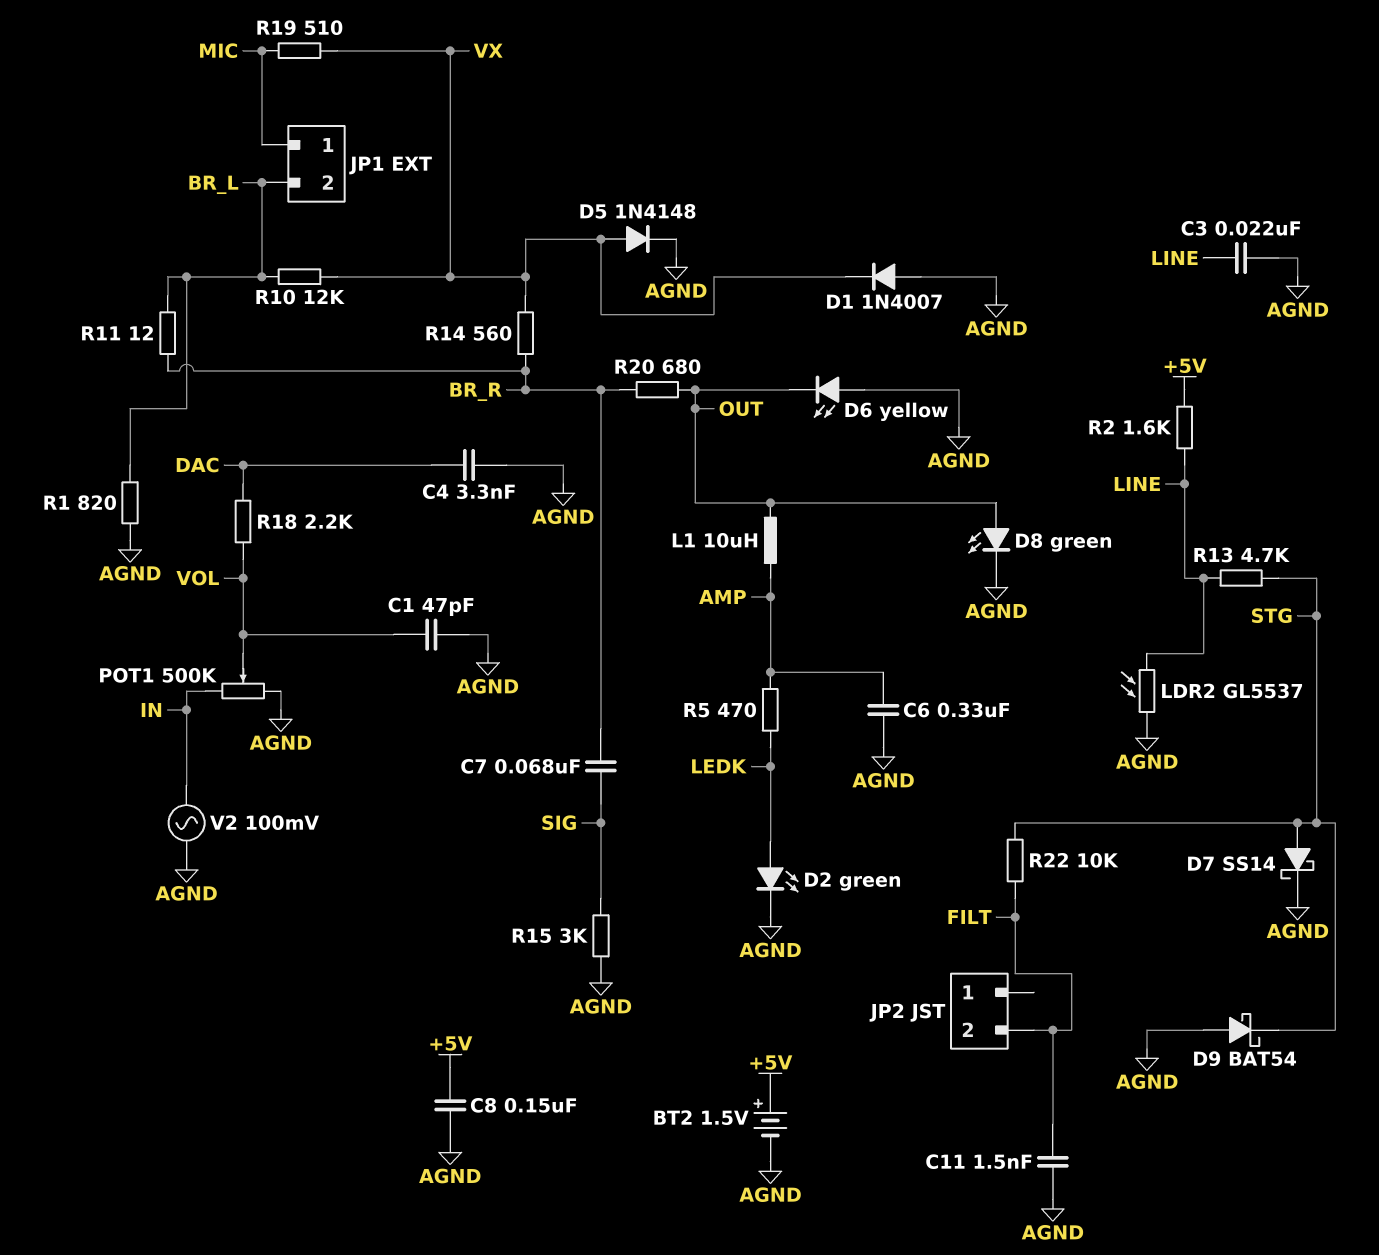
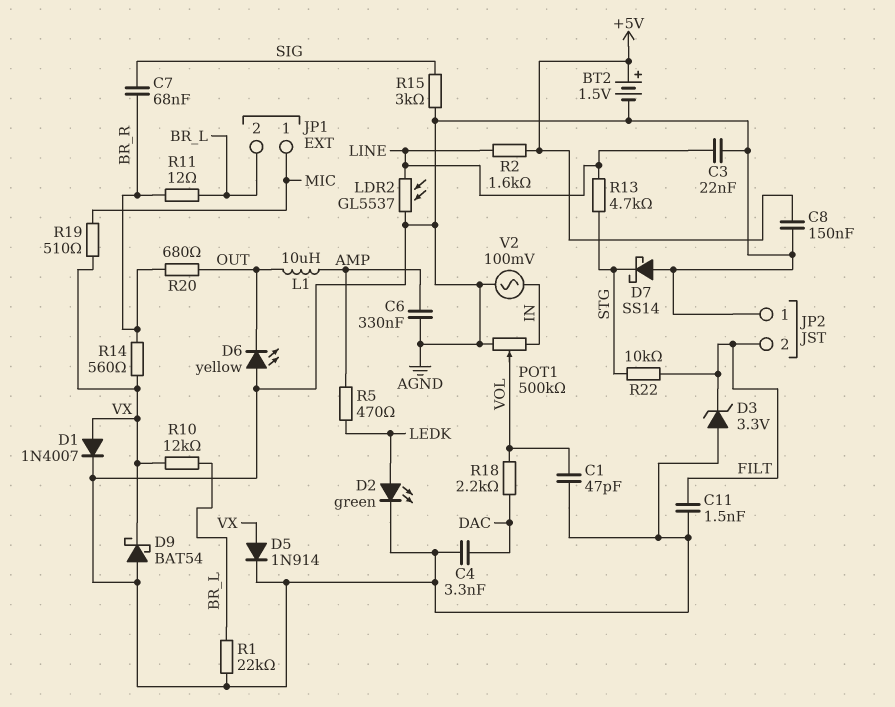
D1: diode 1N4007 (A AGND, K VX) -> diode 1N4007 (A VX, K AGND)
D3: none -> zener 3.3V (A AGND, K FILT)
D5: diode 1N4148 (A VX, K AGND) -> diode 1N914 (A VX, K AGND)
D7: schottky SS14 (A STG, K AGND) -> schottky SS14 (A AGND, K STG)
D8: LED green (A OUT, K AGND) -> none
D9: schottky BAT54 (A AGND, K STG) -> schottky BAT54 (A AGND, K VX)
JP2 pin 1: none -> AGND
R1: 820 (AGND, BR_L) -> 22k (AGND, BR_L)

